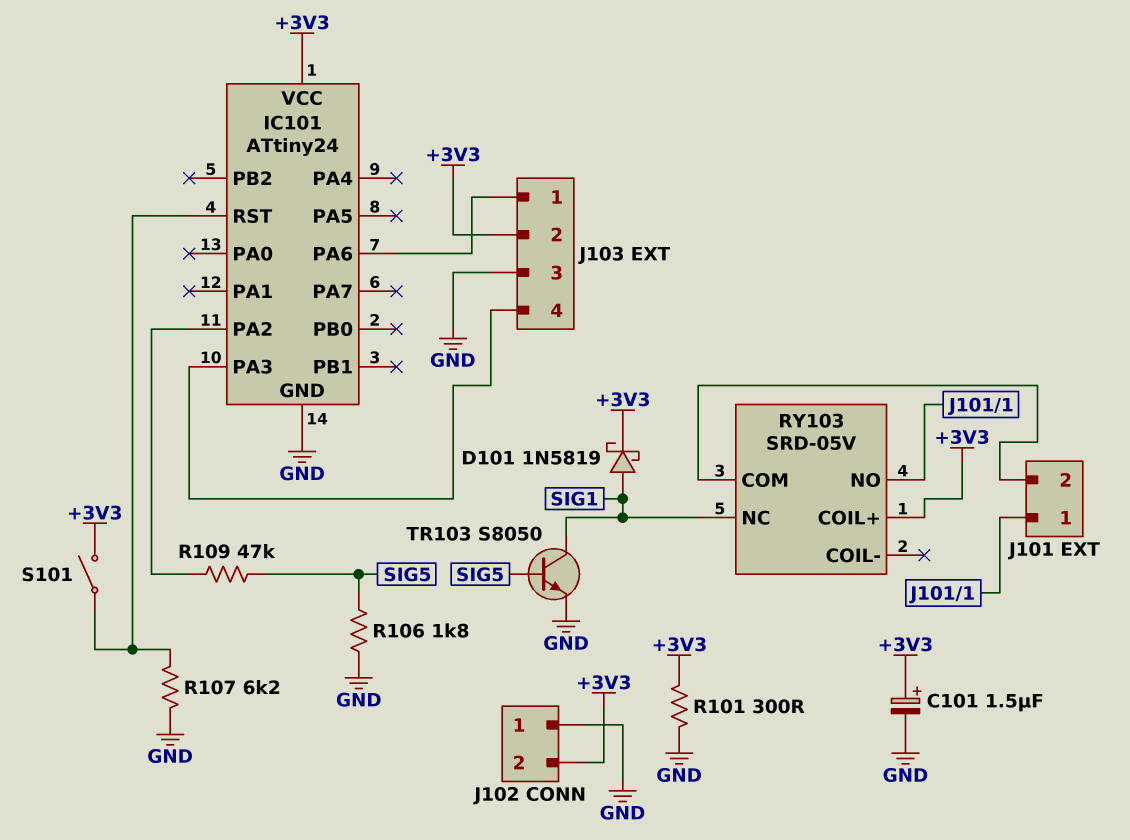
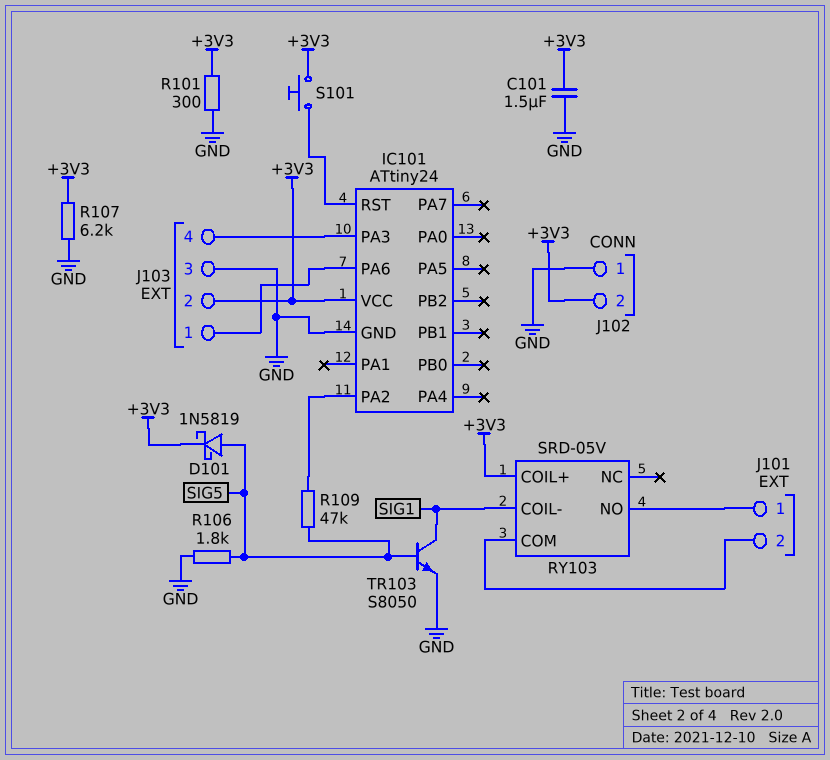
C101: 1.5uF (plus +3V3, minus GND) -> 1.5uF (+3V3, GND)
D101: schottky 1N5819 (A SIG1, K +3V3) -> schottky 1N5819 (A SIG5, K +3V3)
R107: 6.2k (GND, IC101/RST) -> 6.2k (+3V3, GND)
RY103 pin COIL-: none -> SIG1
RY103 pin NC: SIG1 -> none
S101: switch (+3V3, IC101/RST) -> button (+3V3, IC101/RST)

